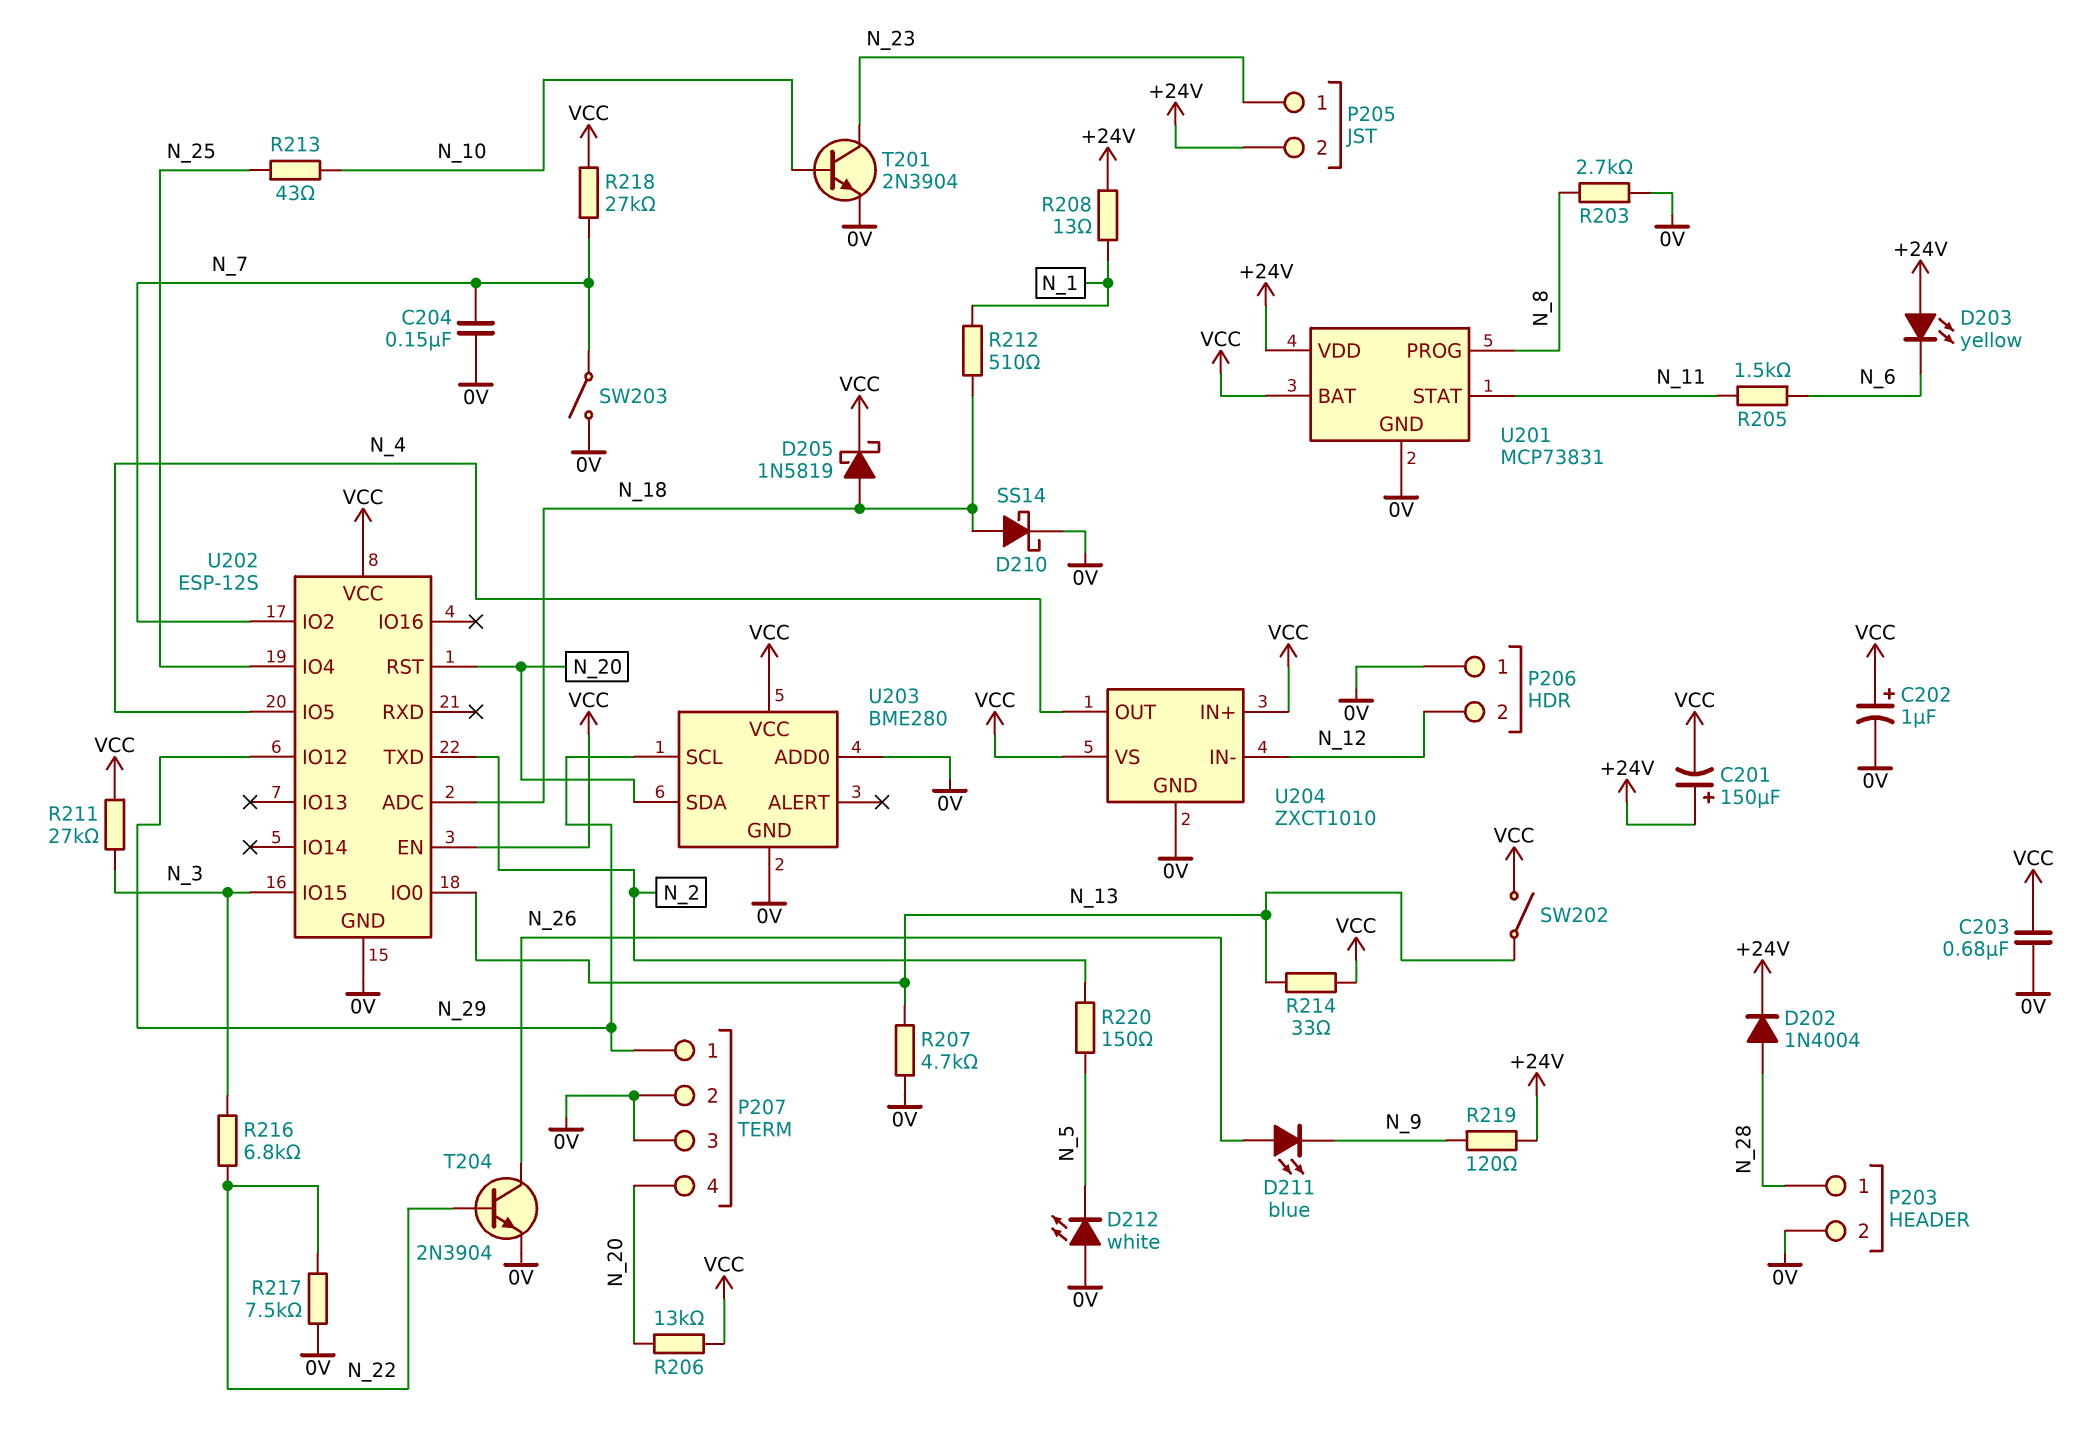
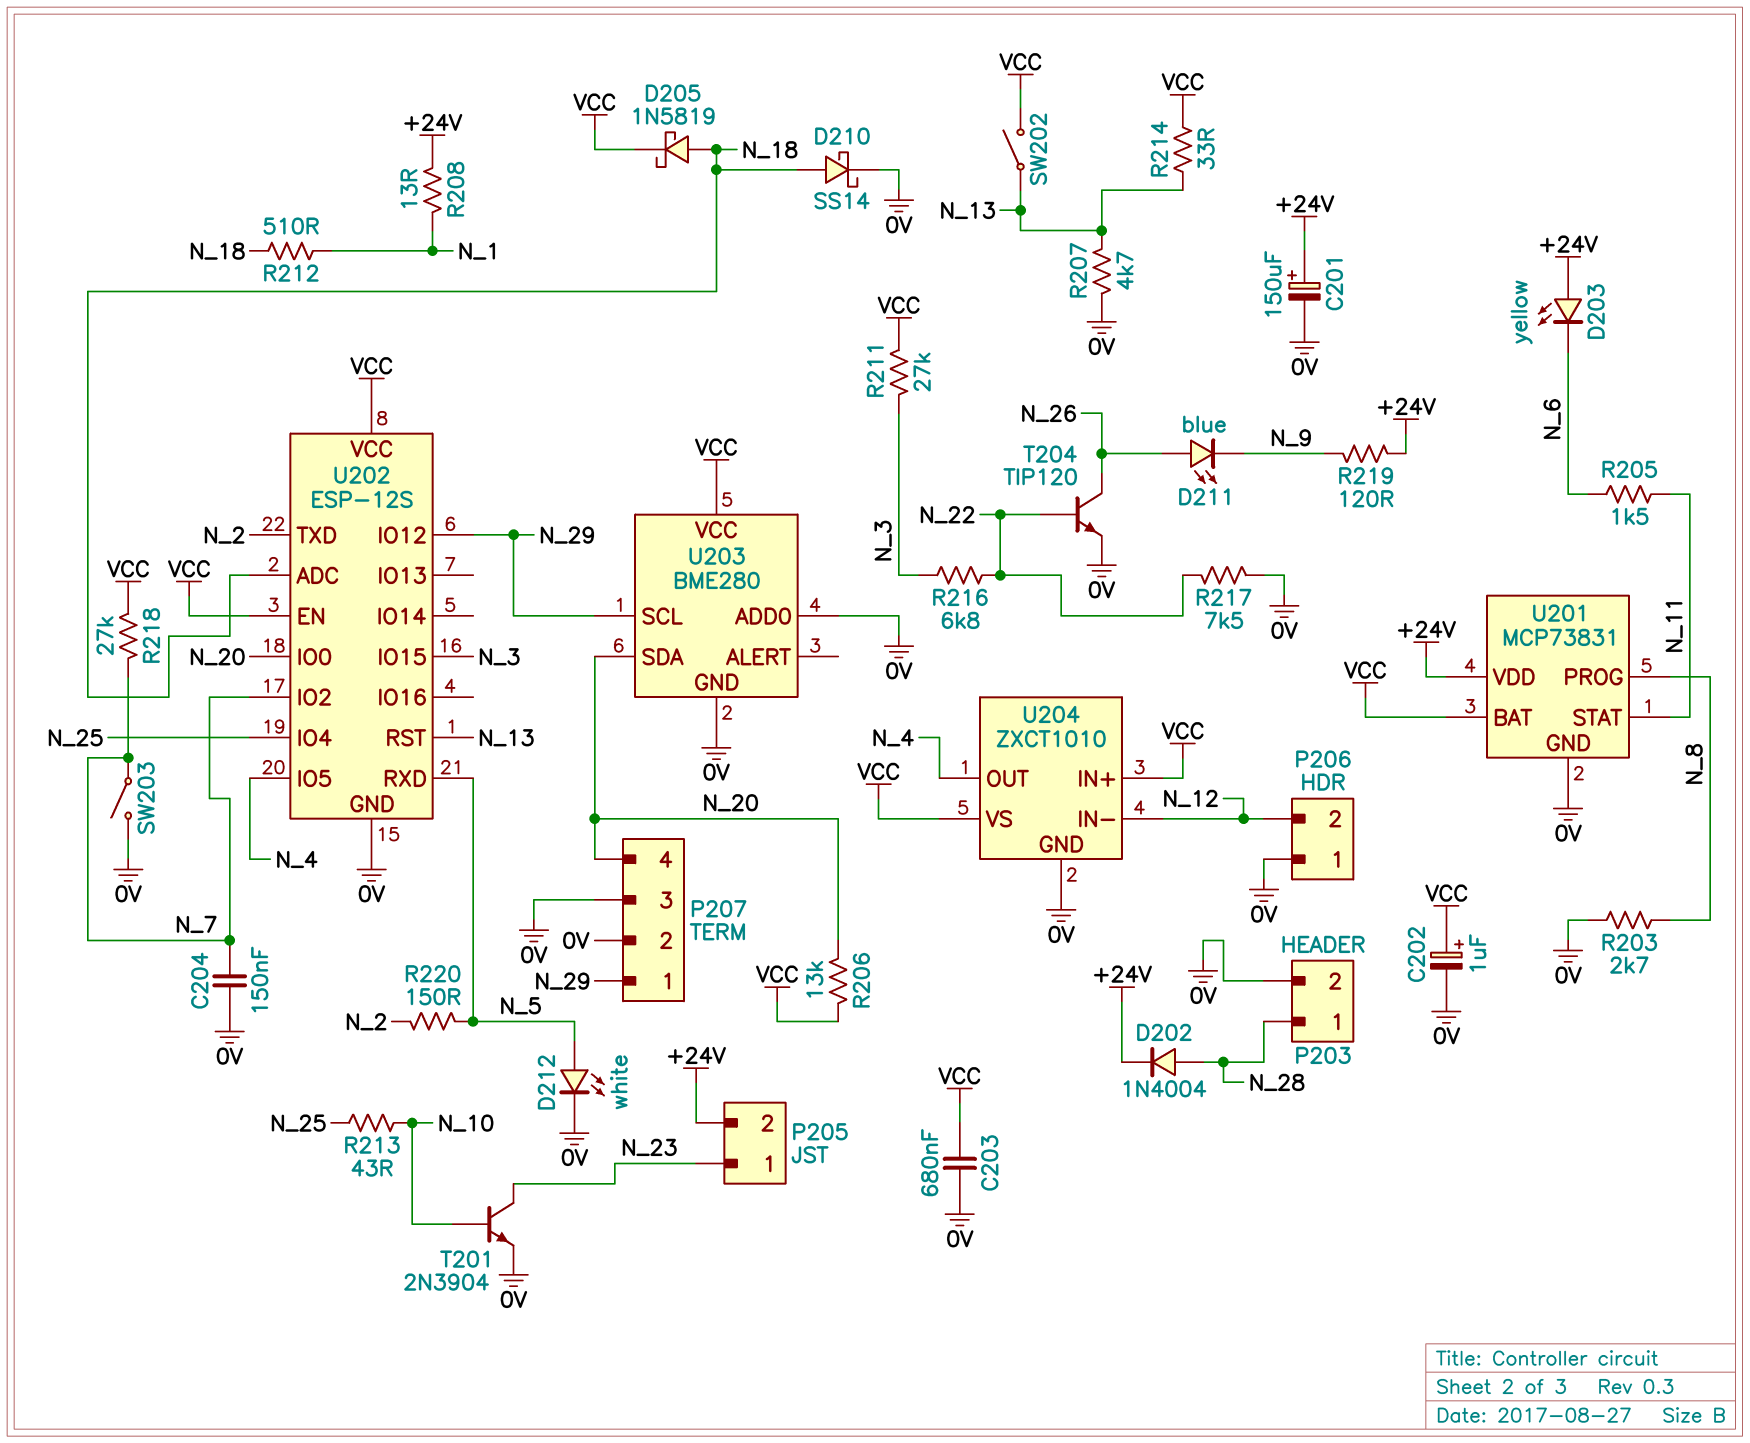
C201: 150uF (plus +24V, minus VCC) -> 150uF (plus +24V, minus 0V)
D212: LED white (A 0V, K N_5) -> LED white (A N_5, K 0V)
T204: NPN 2N3904 (B N_22, C N_26, E 0V) -> NPN TIP120 (B N_22, C N_26, E 0V)
U202 pin IO0: N_13 -> N_20
U202 pin RST: N_20 -> N_13
U202 pin RXD: none -> N_5

